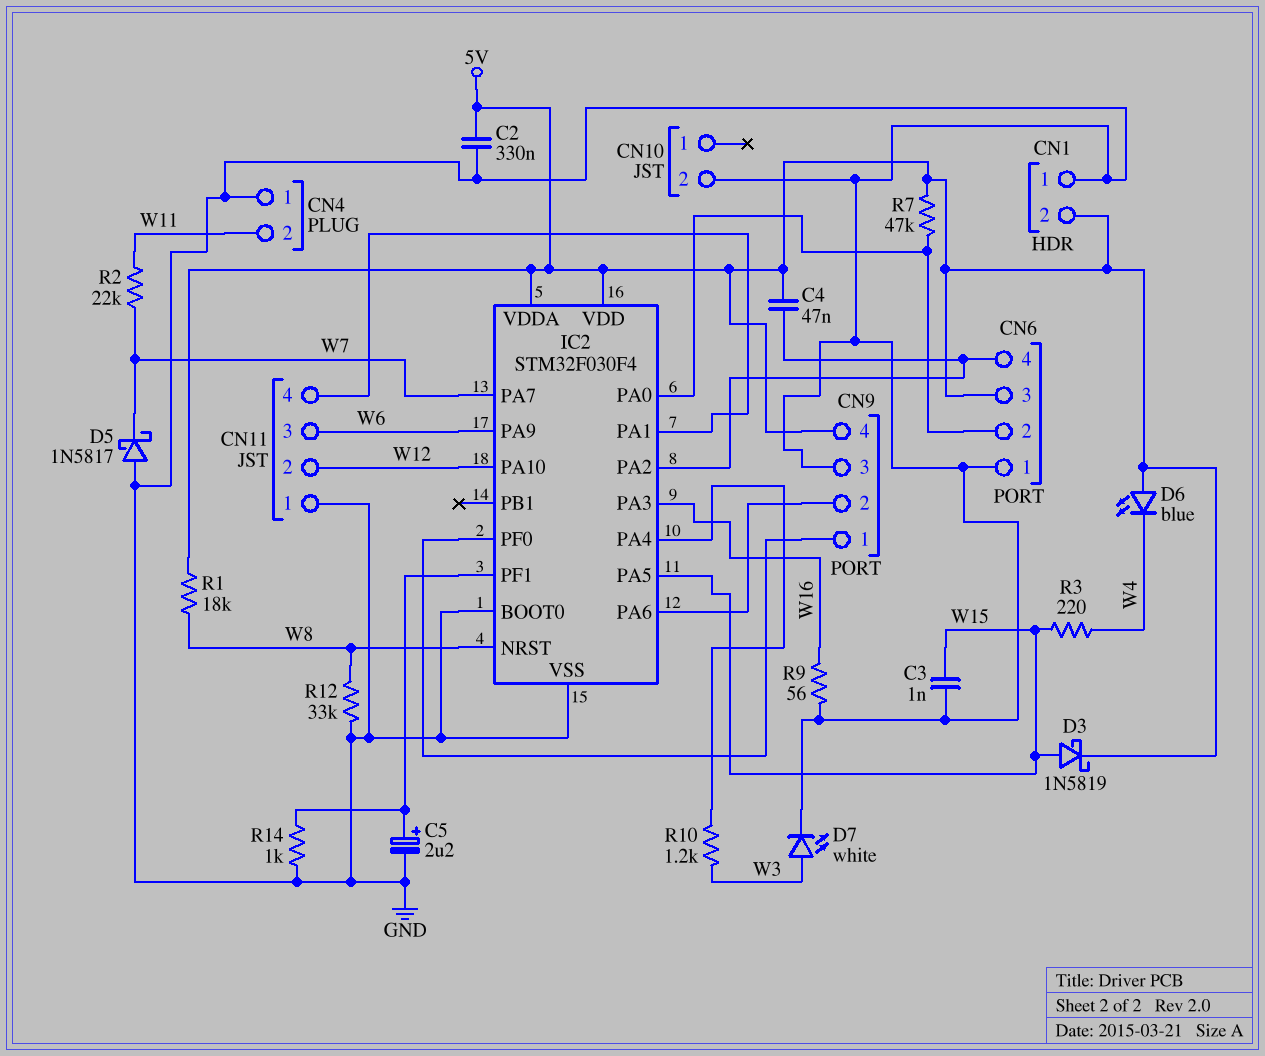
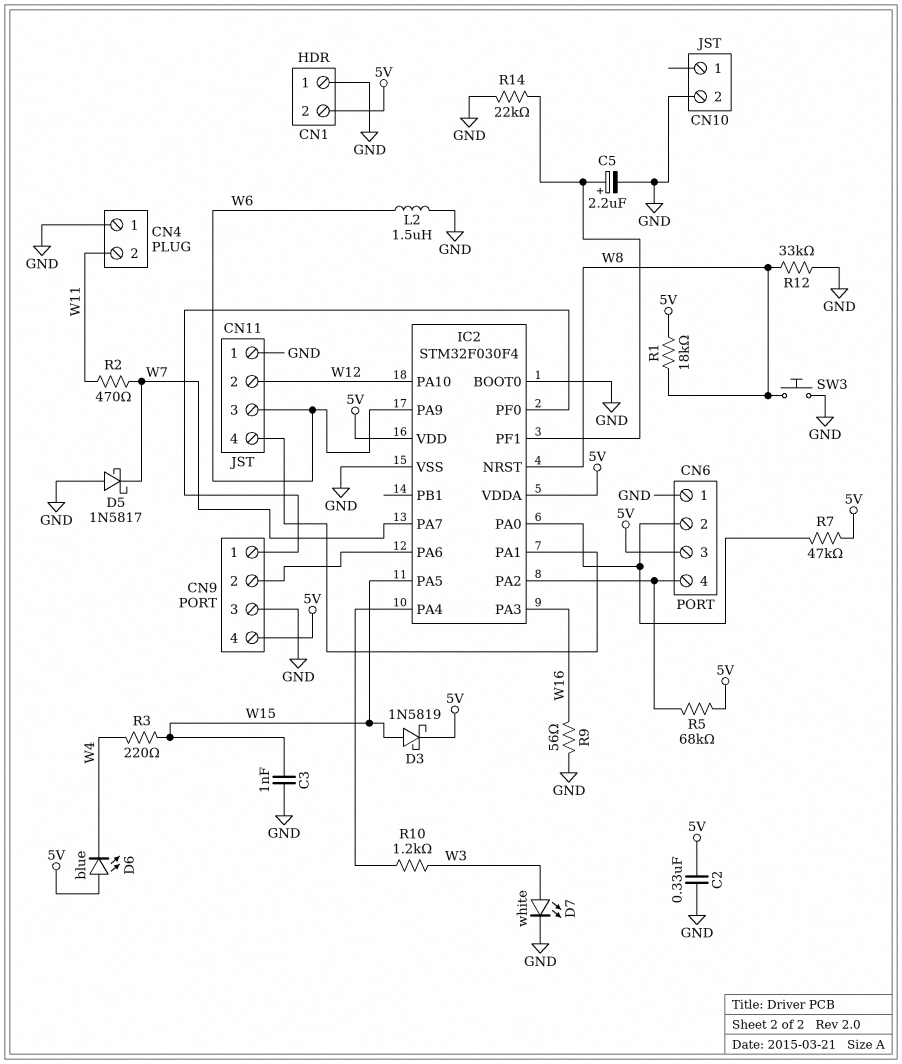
C4: 47nF (5V, CN6/4) -> none
L2: none -> 1.5uH (GND, W6)
R2: 22k (W7, W11) -> 470 (W7, W11)
R5: none -> 68k (5V, CN6/4)
R14: 1k (GND, IC2/PF1) -> 22k (GND, IC2/PF1)
SW3: none -> button (GND, W8)

